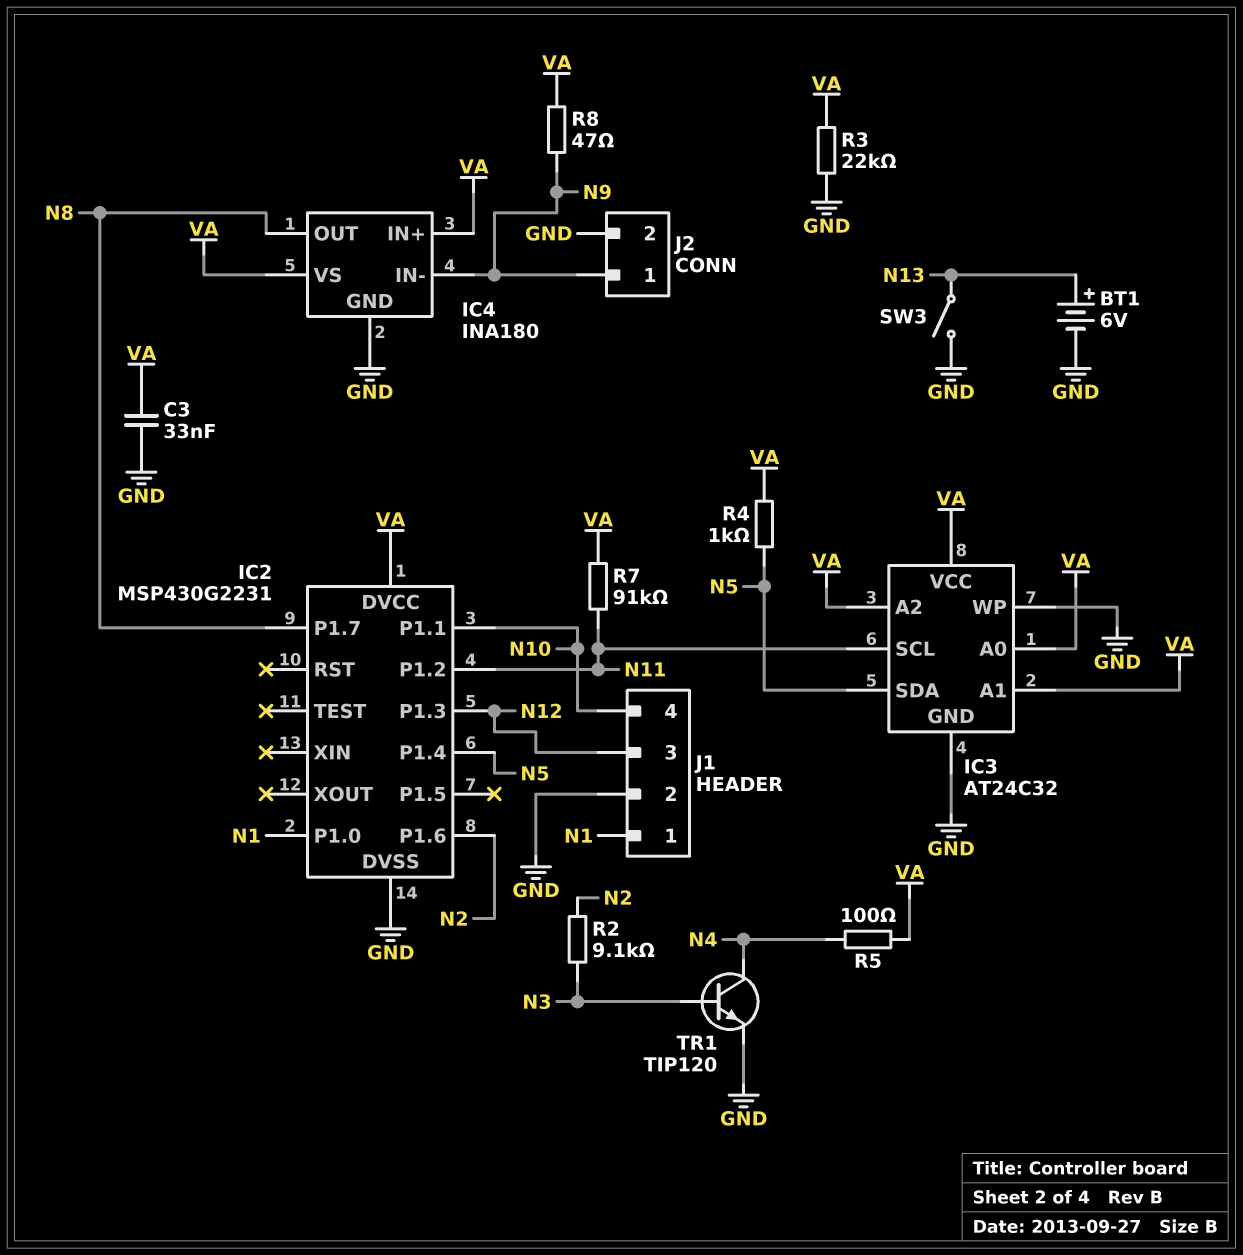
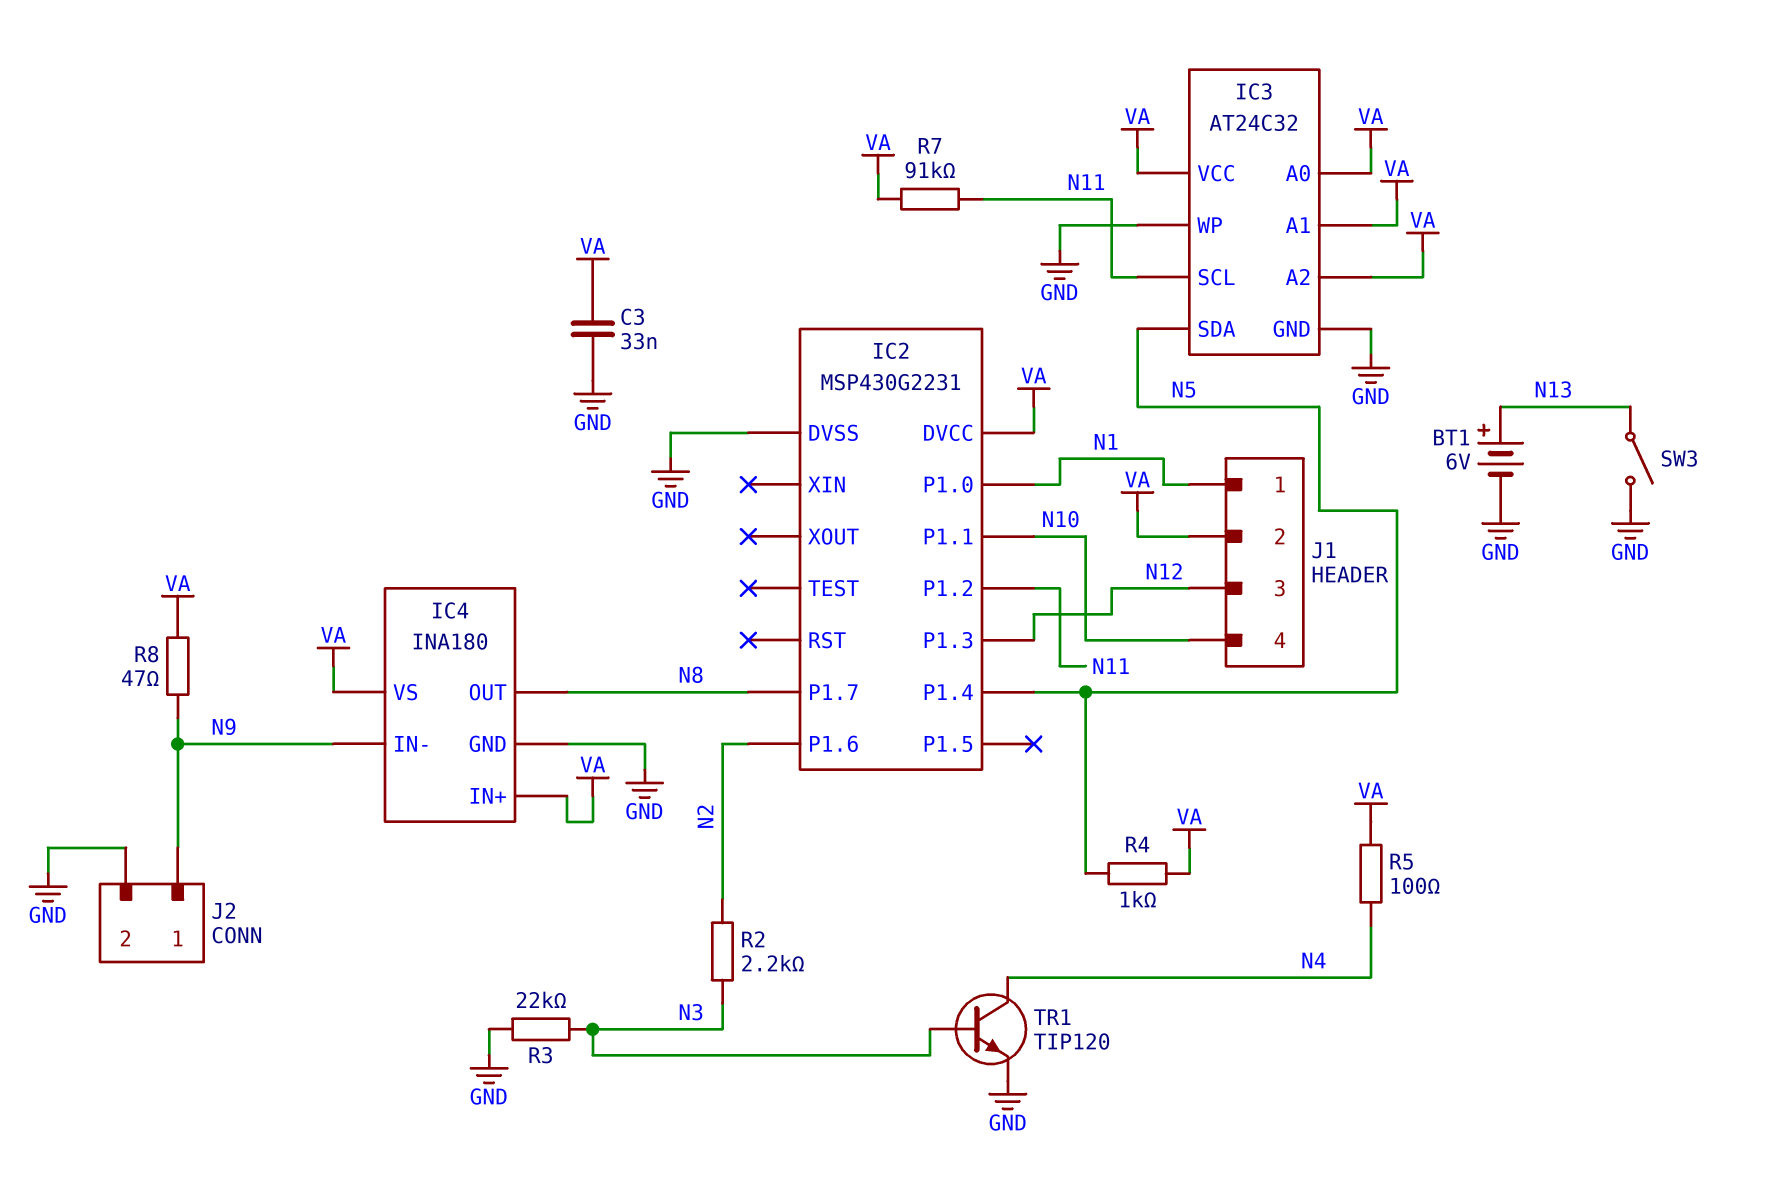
J1 pin 2: GND -> VA
R2: 9.1k (N2, N3) -> 2.2k (N2, N3)
R3: 22k (GND, VA) -> 22k (GND, N3)

